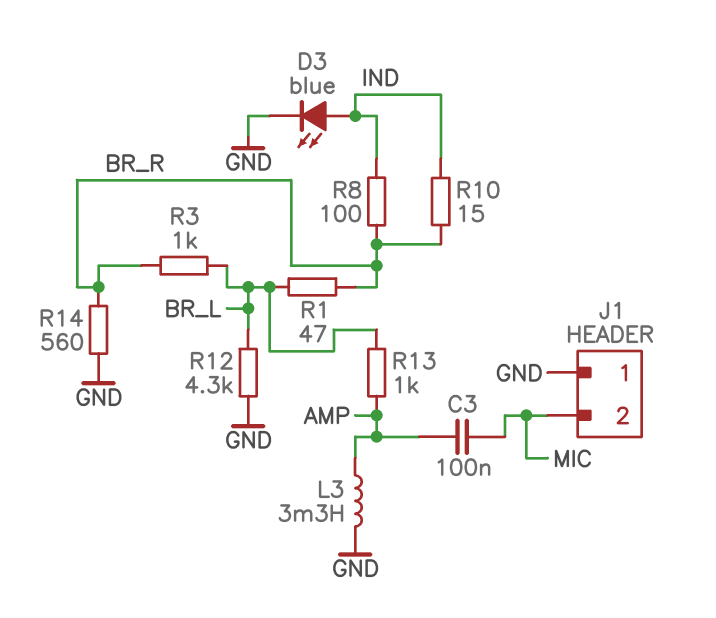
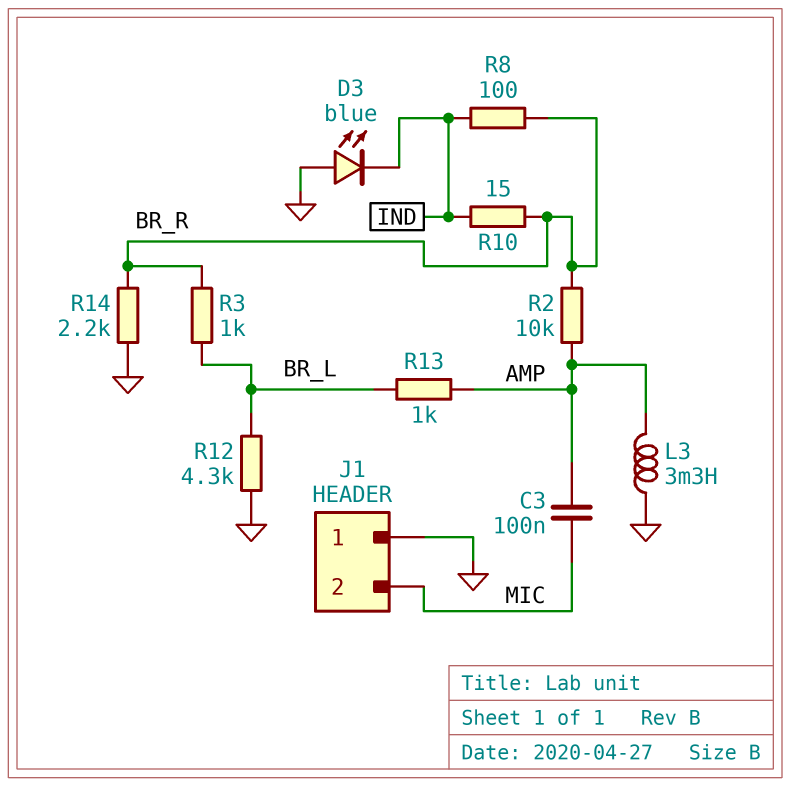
D3: LED blue (A IND, K GND) -> LED blue (A GND, K IND)
R1: 47 (BR_L, BR_R) -> none
R2: none -> 10k (AMP, BR_R)
R14: 560 (BR_R, GND) -> 2.2k (BR_R, GND)

